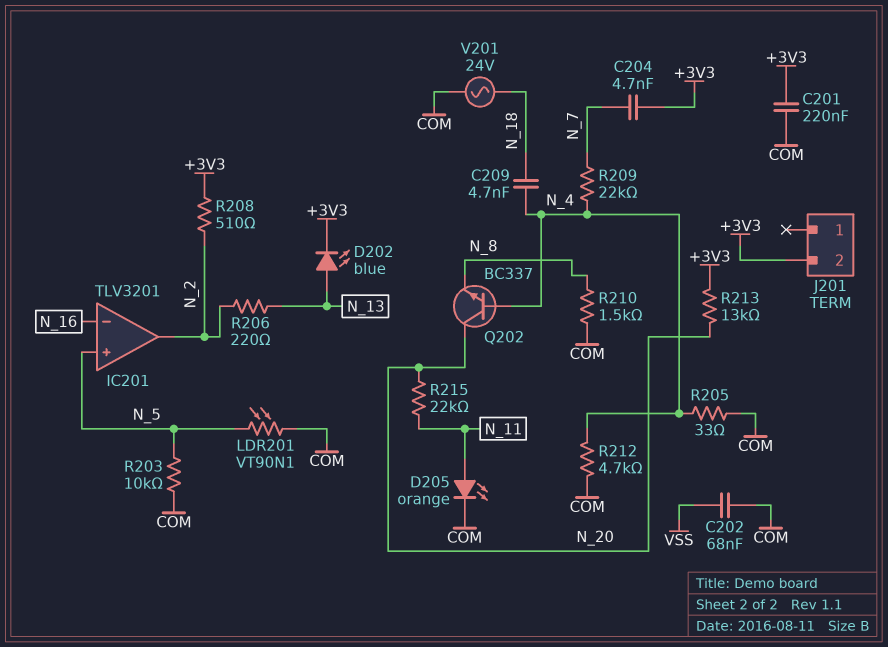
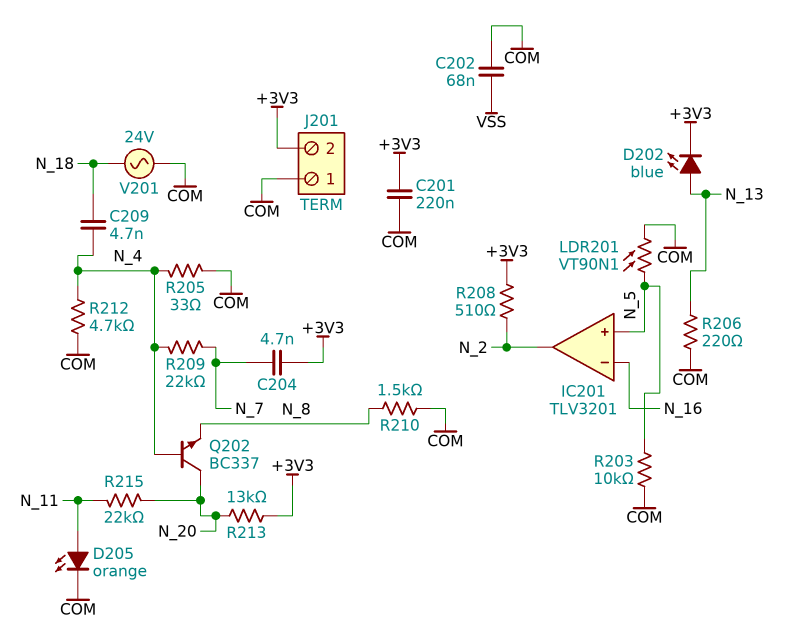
J201 pin 1: none -> COM
R206: 220 (N_2, N_13) -> 220 (COM, N_13)

